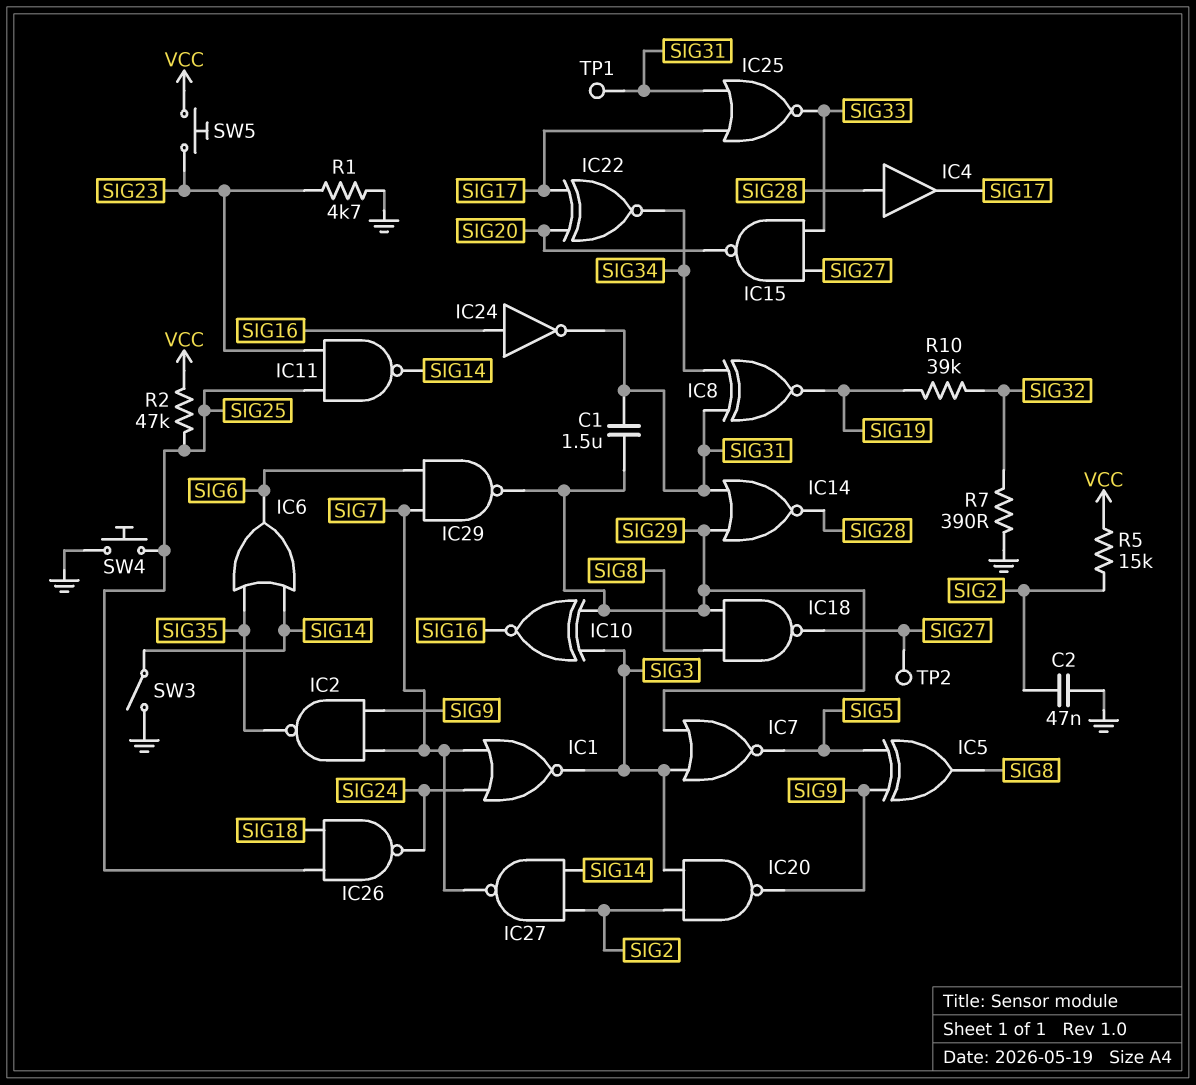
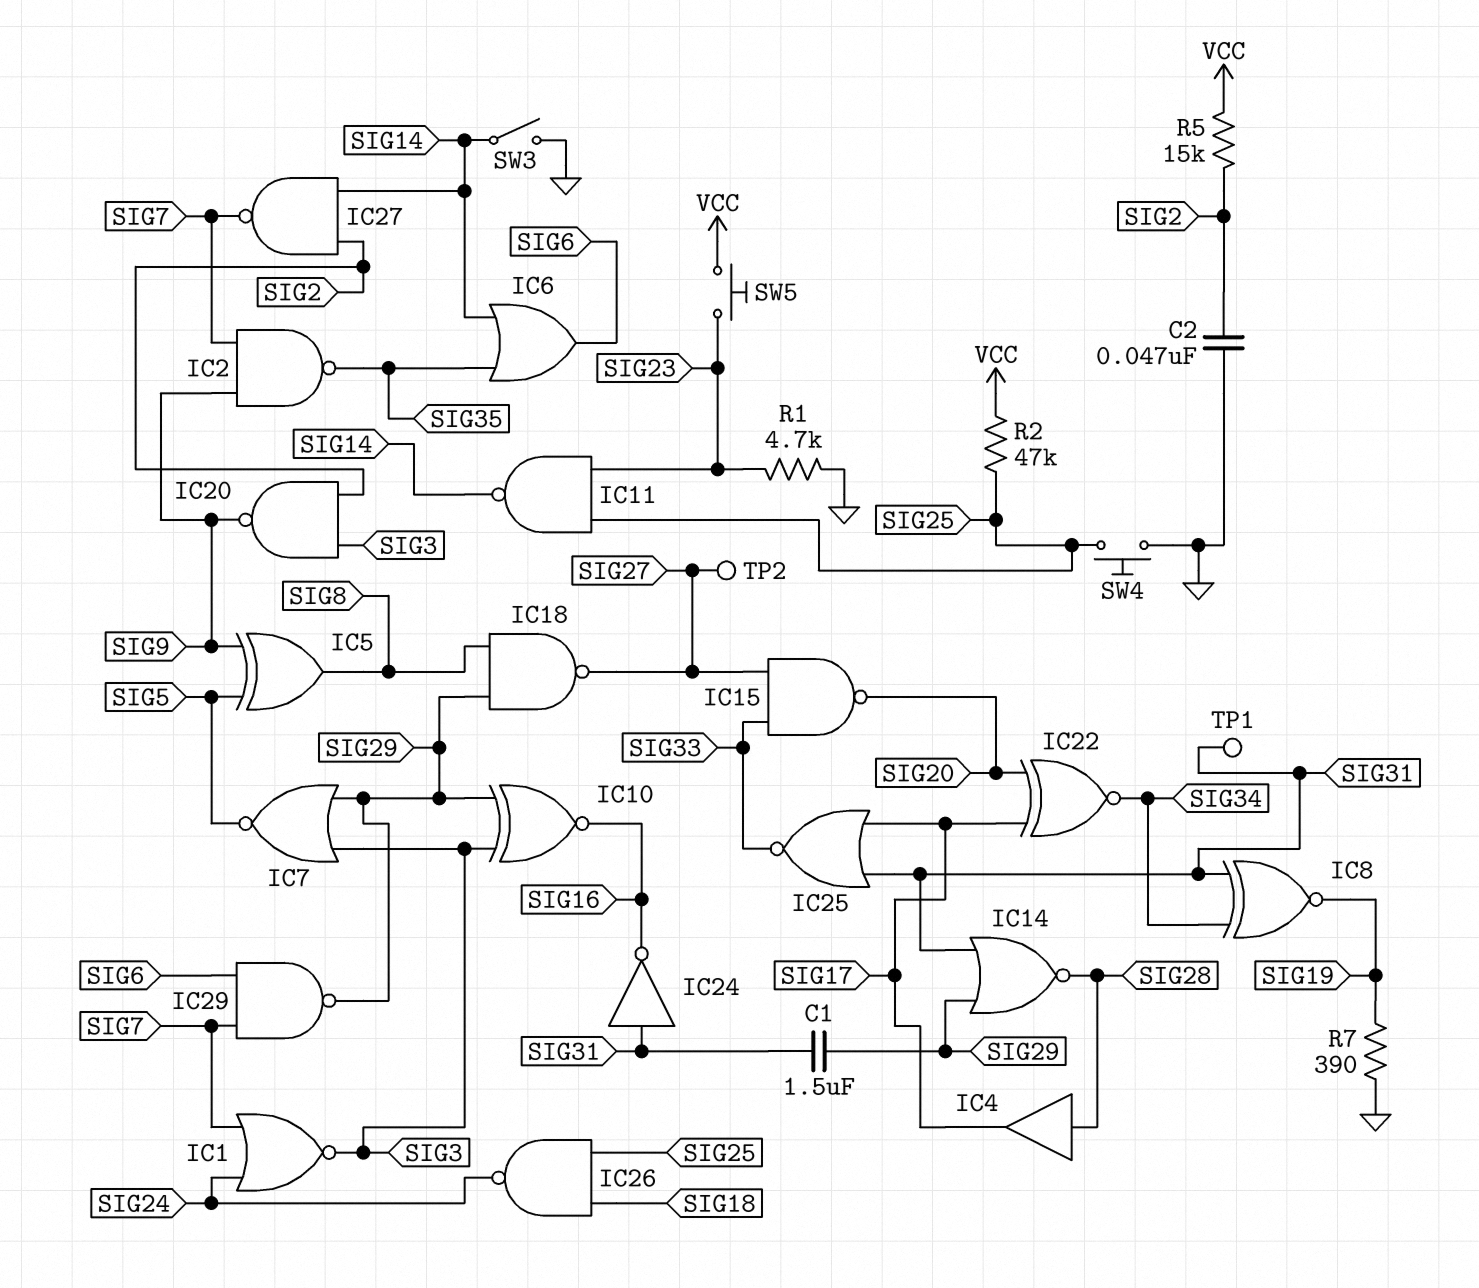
IC24: NOT (in SIG16, out SIG31) -> NOT (in SIG31, out SIG16)
R7: 390 (GND, SIG32) -> 390 (GND, SIG19)
R10: 39k (SIG19, SIG32) -> none

